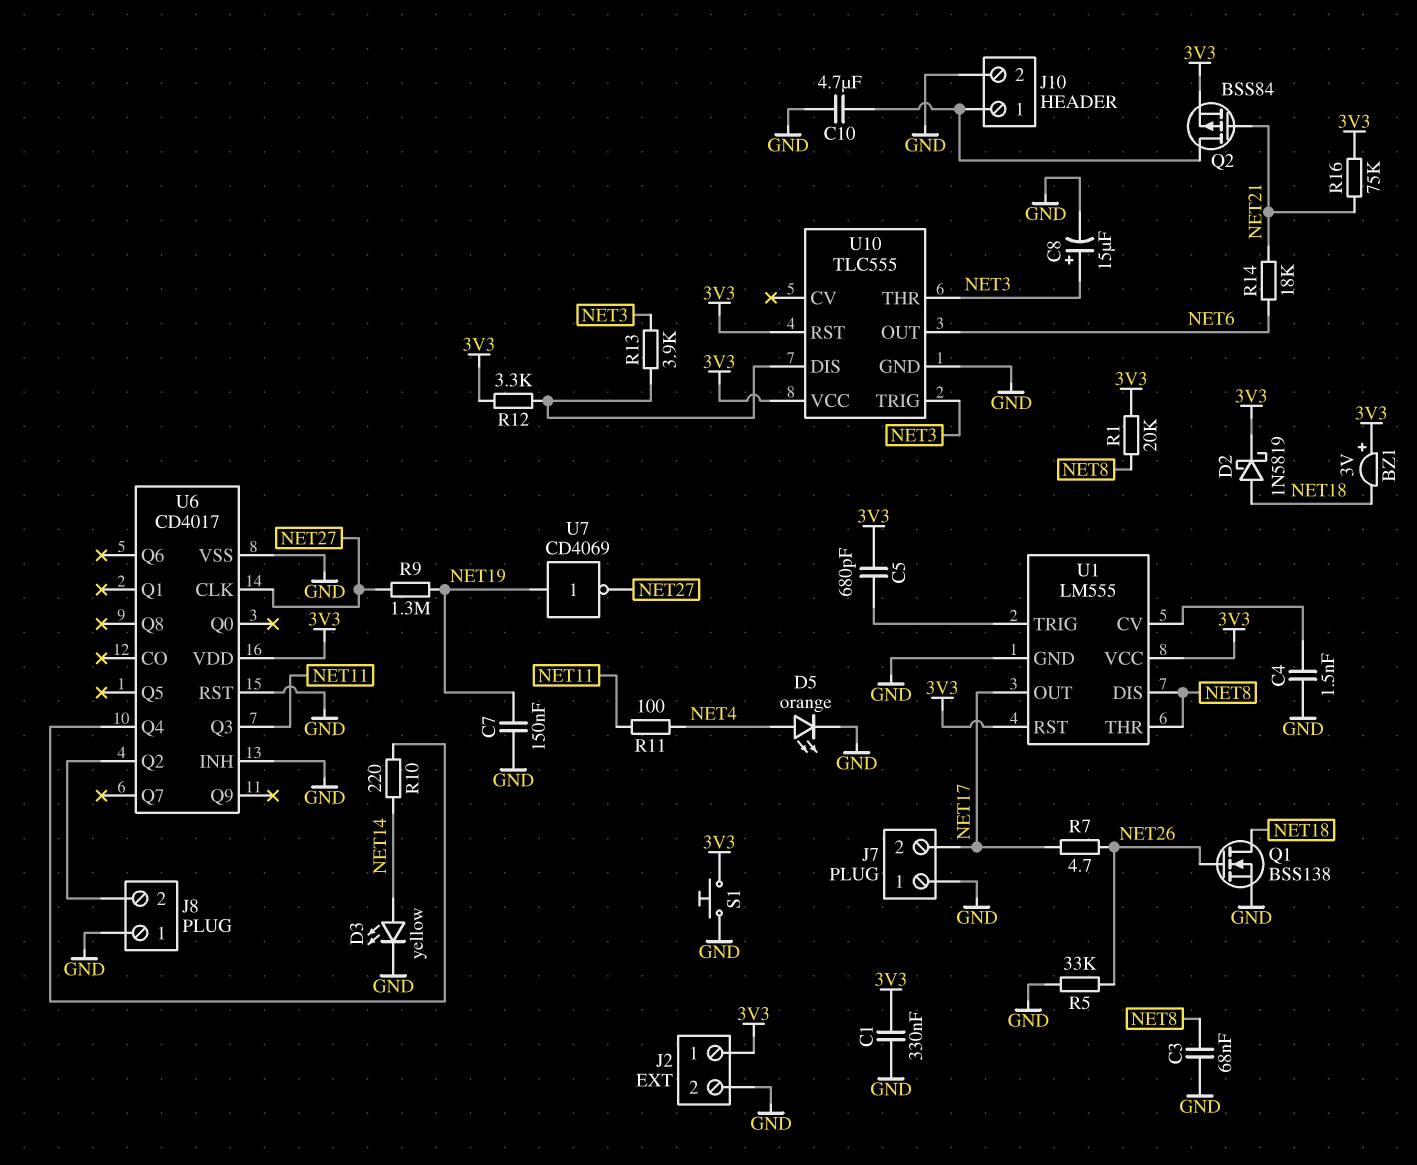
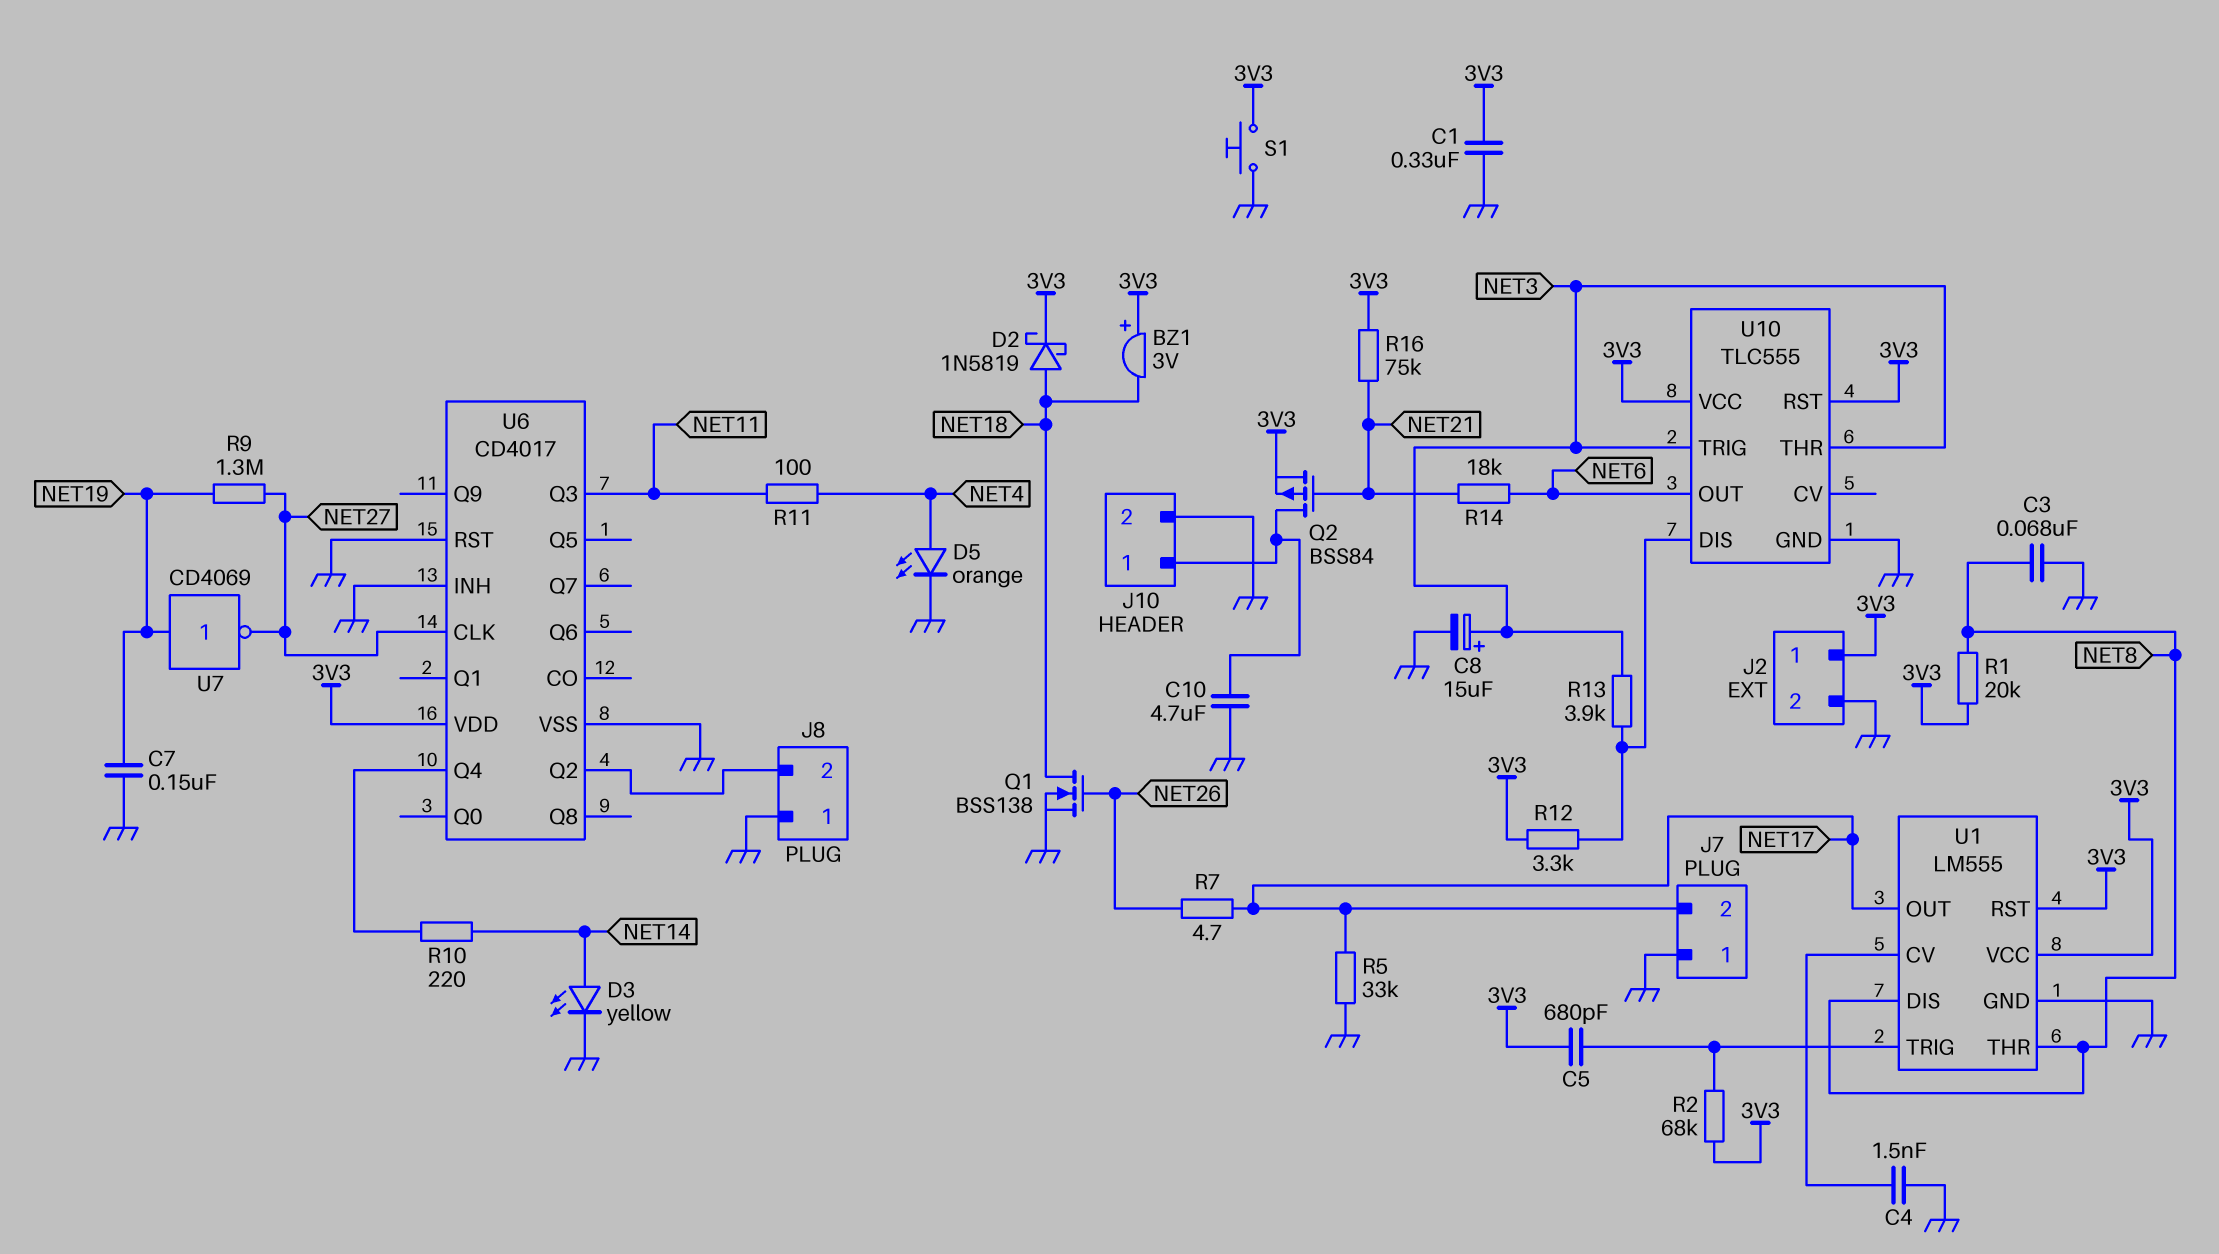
R2: none -> 68k (3V3, U1/TRIG)
R5: 33k (GND, NET26) -> 33k (GND, NET17)

